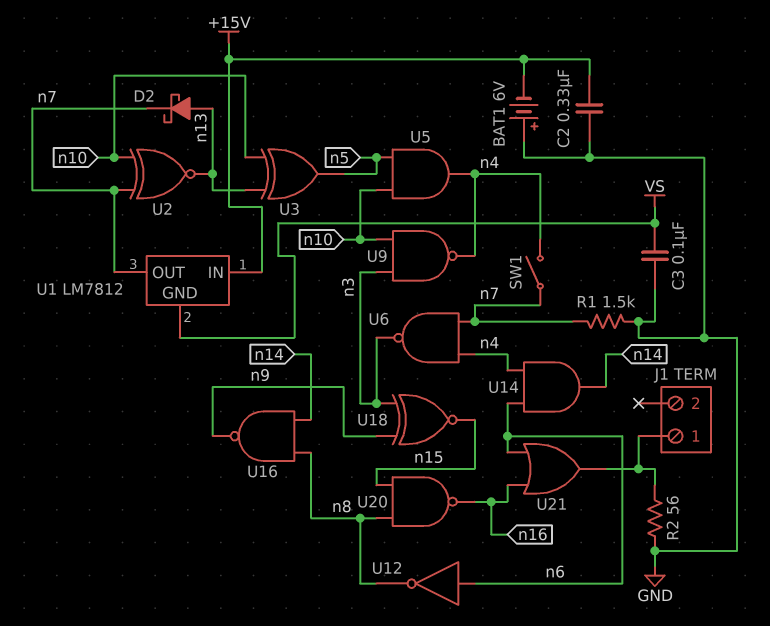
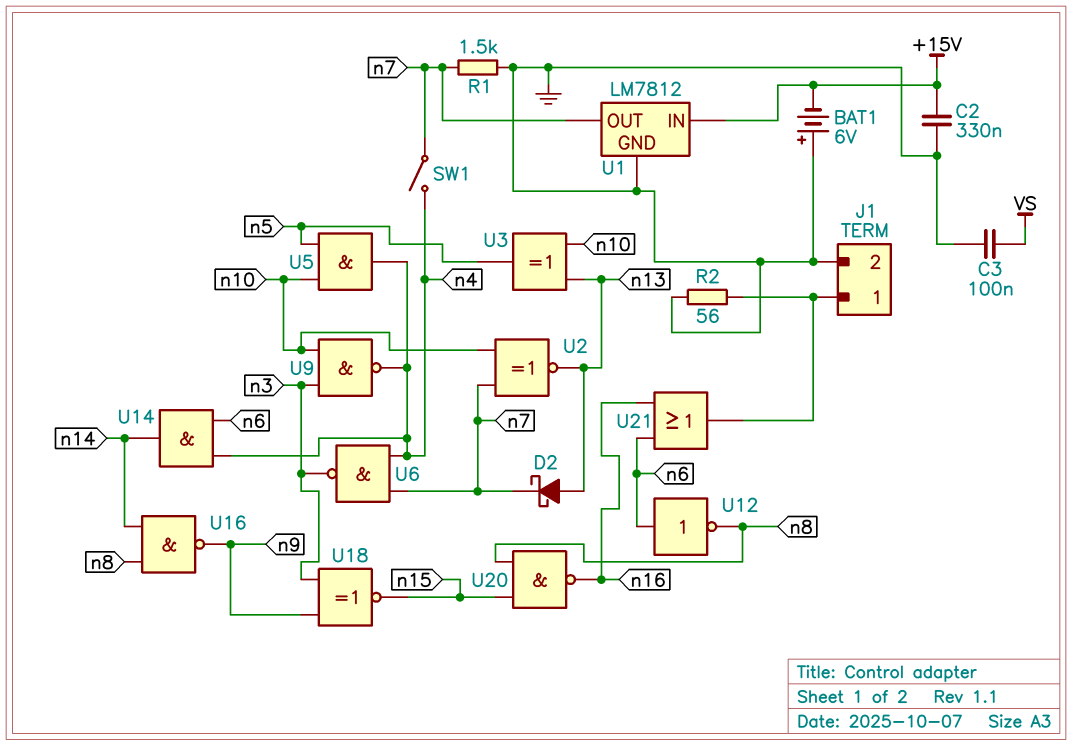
J1 pin 2: none -> GND
U1 pin GND: VS -> GND

